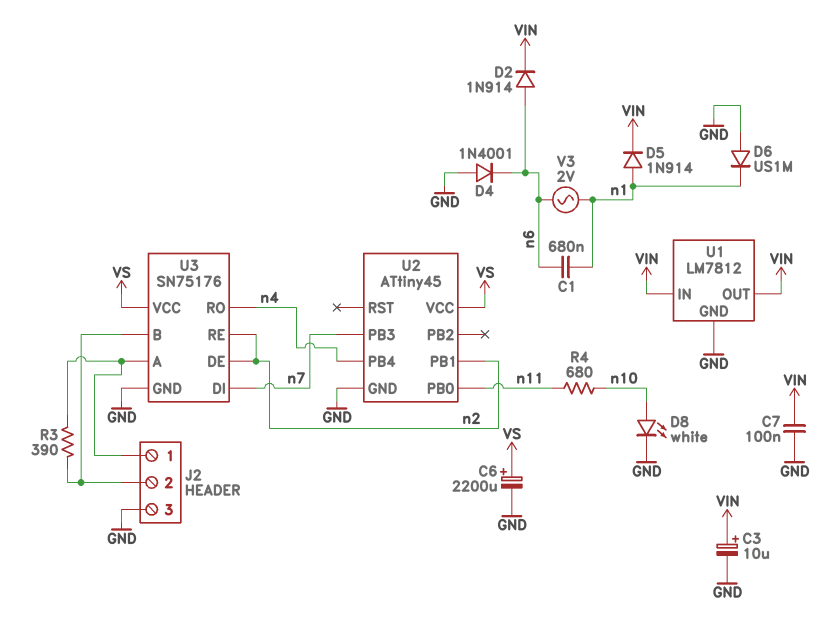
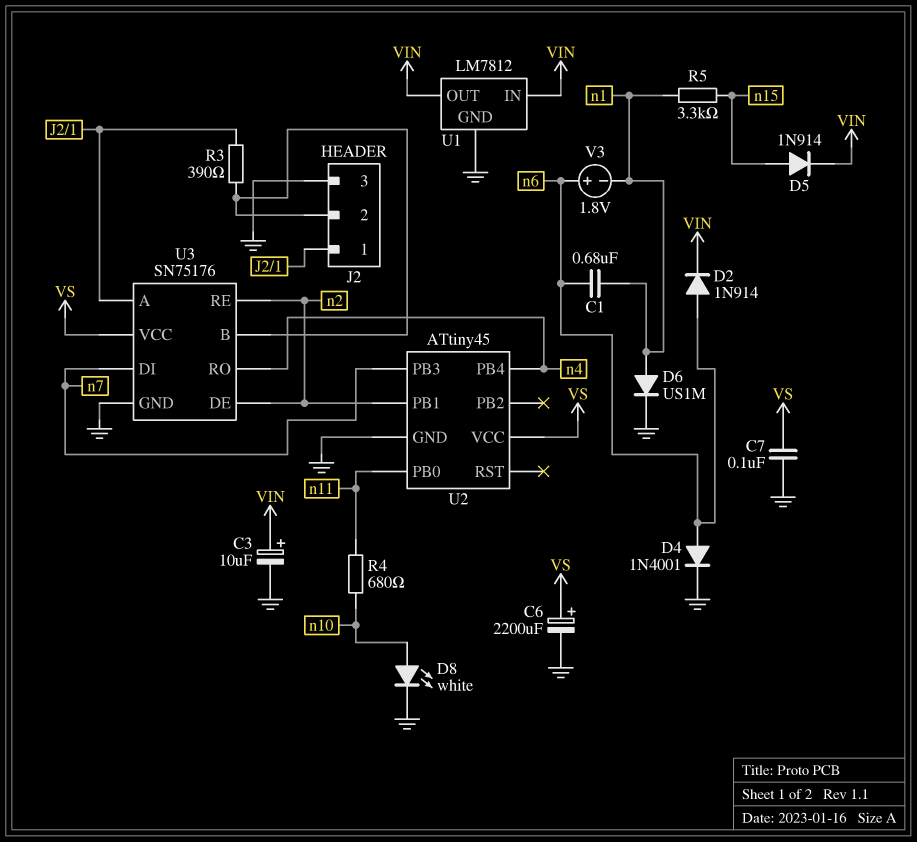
C7: 100nF (GND, VIN) -> 100nF (GND, VS)
D4: diode 1N4001 (A GND, K n6) -> diode 1N4001 (A n6, K GND)
D5: diode 1N914 (A n1, K VIN) -> diode 1N914 (A n15, K VIN)
D6: diode US1M (A GND, K n1) -> diode US1M (A n1, K GND)
R5: none -> 3.3k (n1, n15)
V3: AC 2V (n1, n6) -> 1.8V (plus n6, minus n1)

